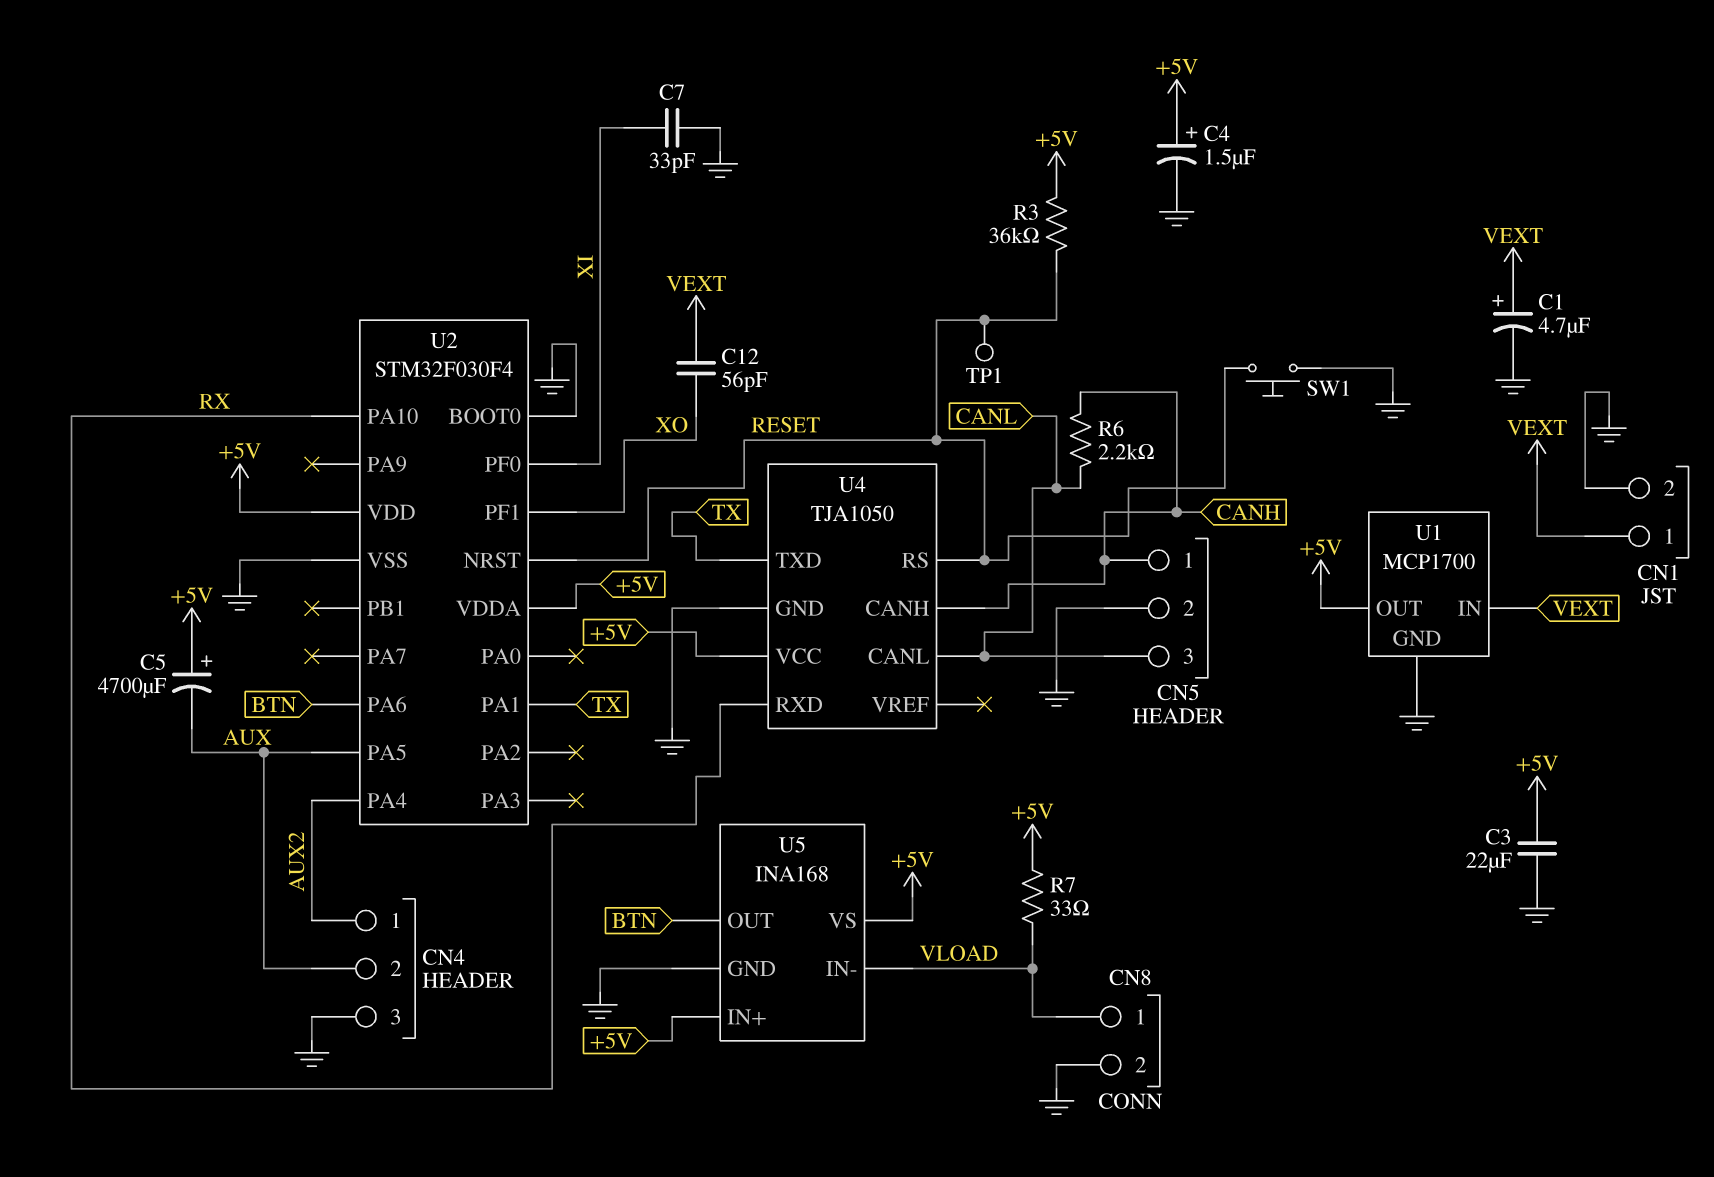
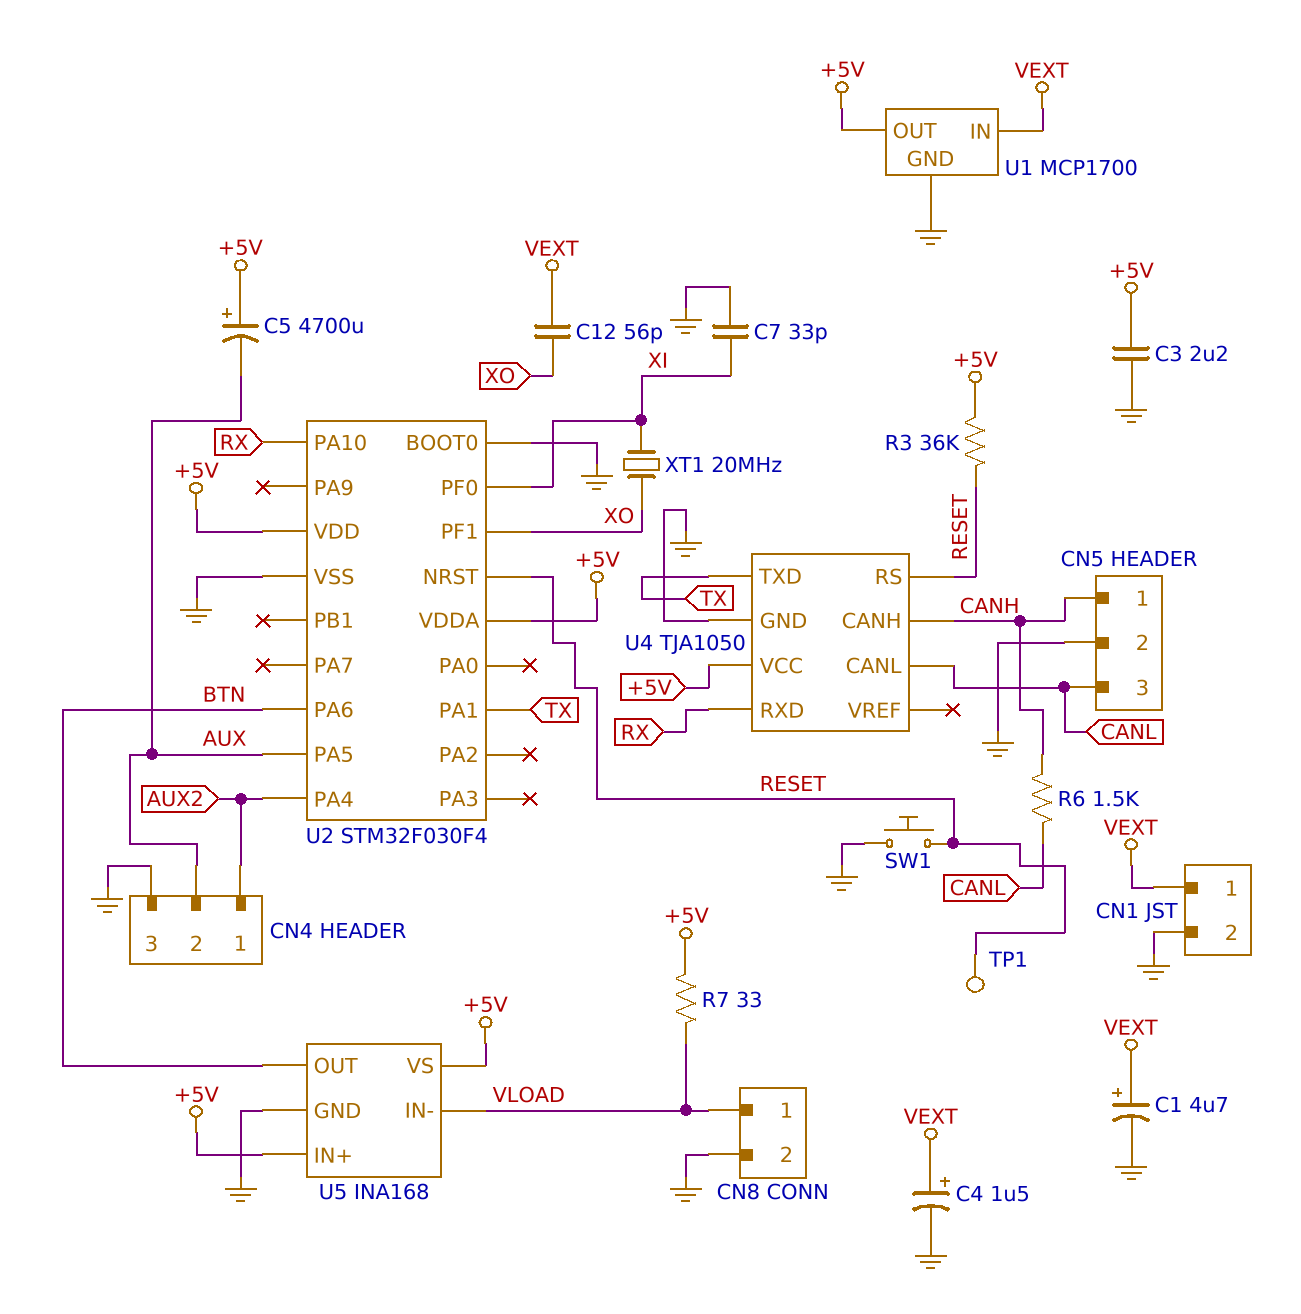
C3: 22uF (+5V, GND) -> 2.2uF (+5V, GND)
C4: 1.5uF (plus +5V, minus GND) -> 1.5uF (plus VEXT, minus GND)
R6: 2.2k (CANH, CANL) -> 1.5k (CANH, CANL)
XT1: none -> 20MHz (XI, XO)

